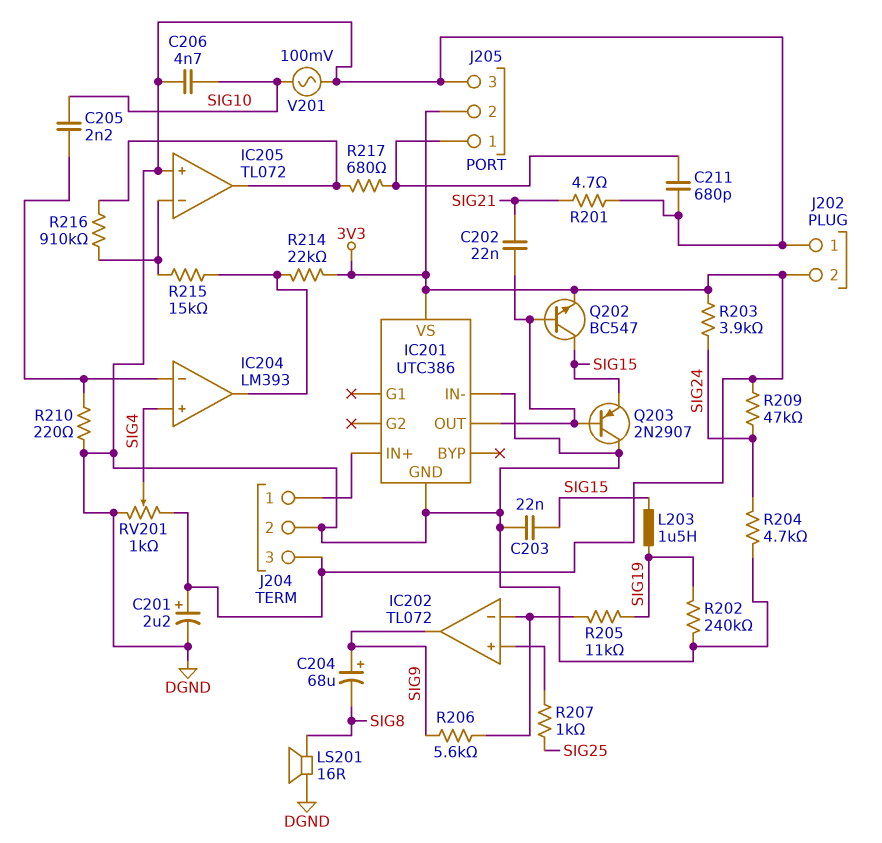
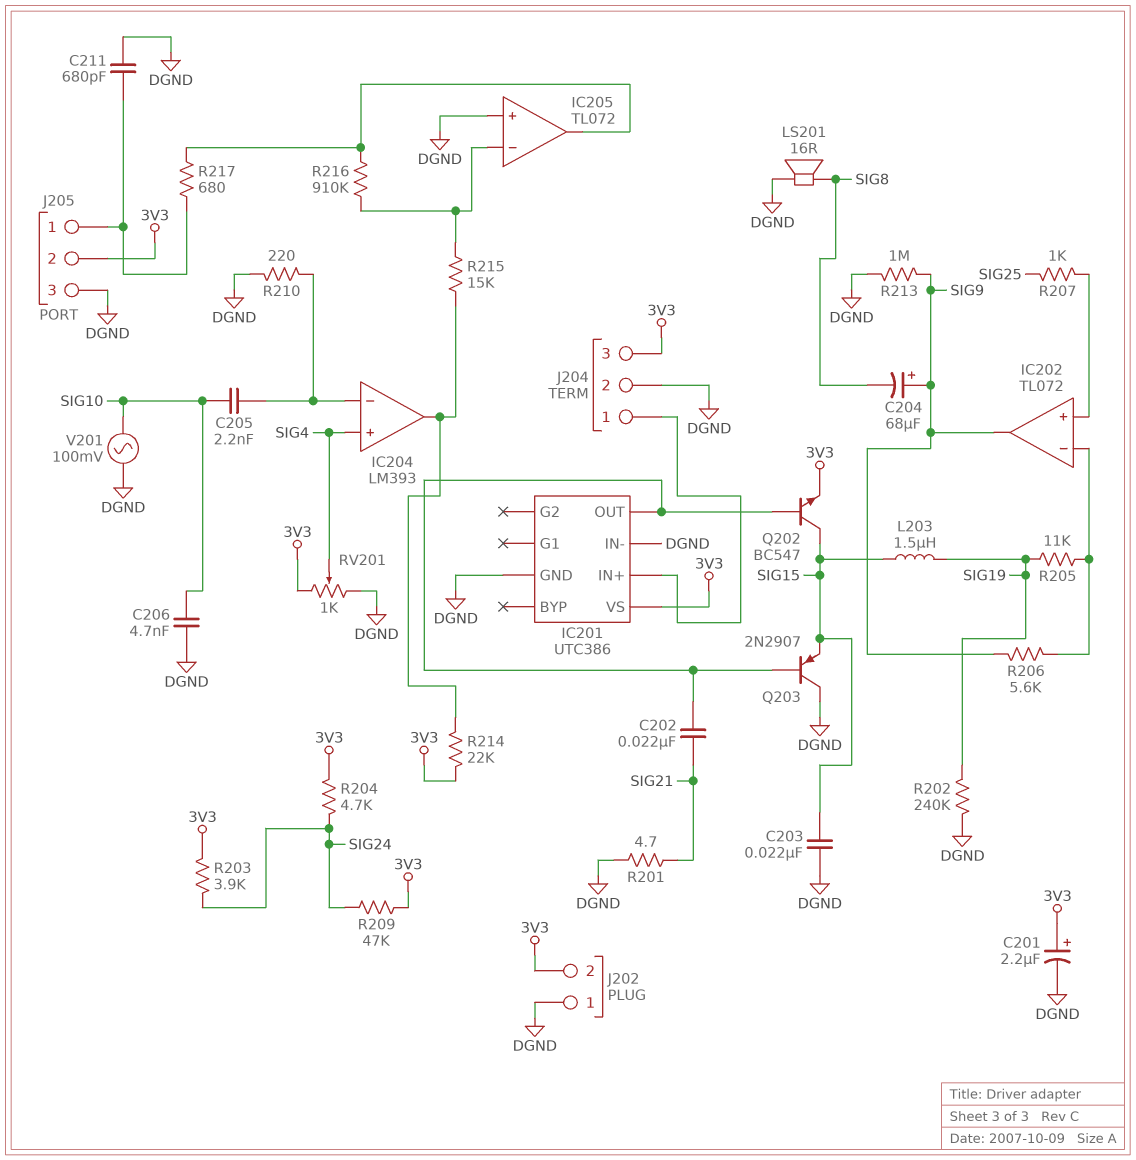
R204: 4.7k (DGND, SIG24) -> 4.7k (3V3, SIG24)
R213: none -> 1M (DGND, SIG9)

